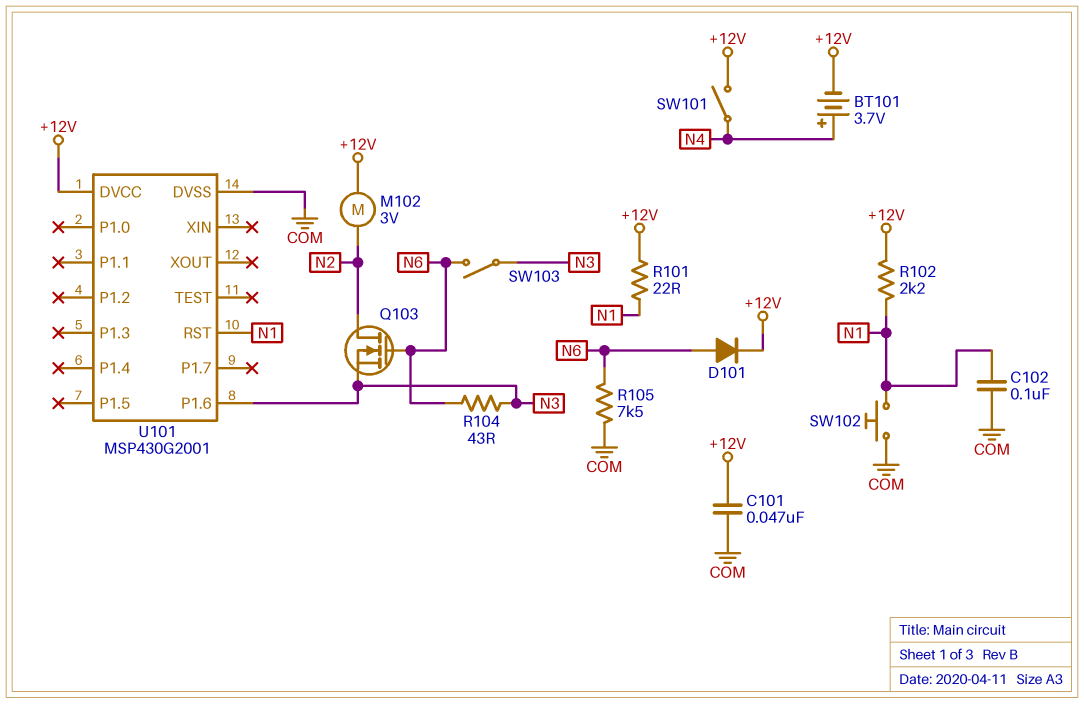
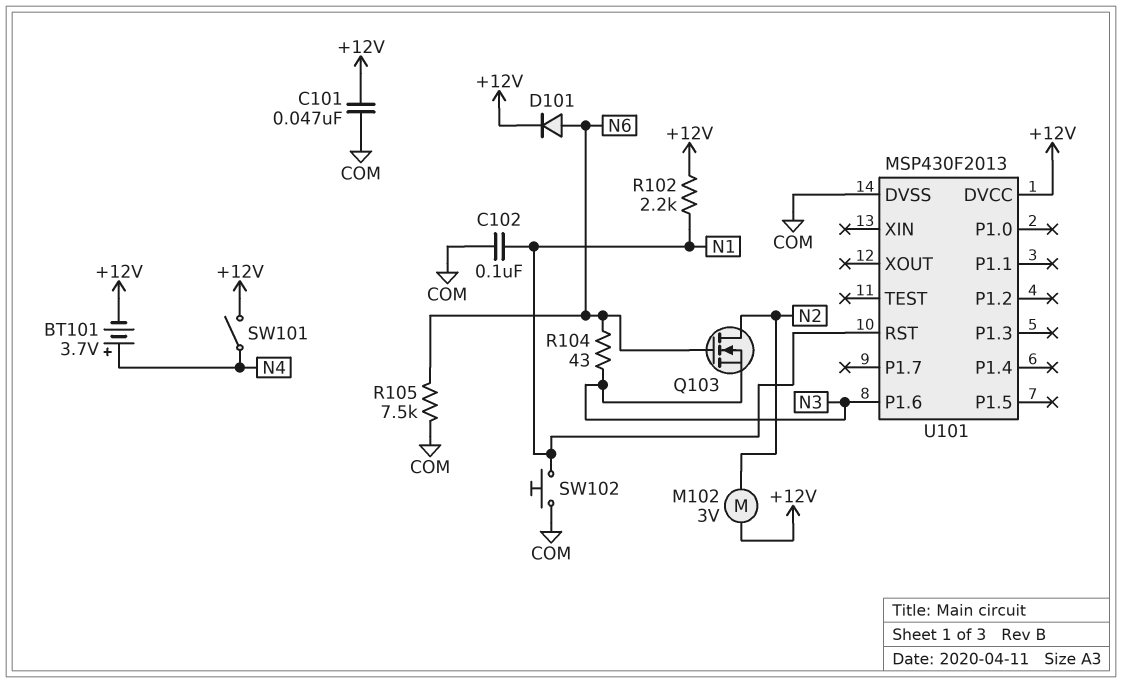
R101: 22 (+12V, N1) -> none
SW103: switch (N3, N6) -> none
U101: MSP430G2001 -> MSP430F2013

